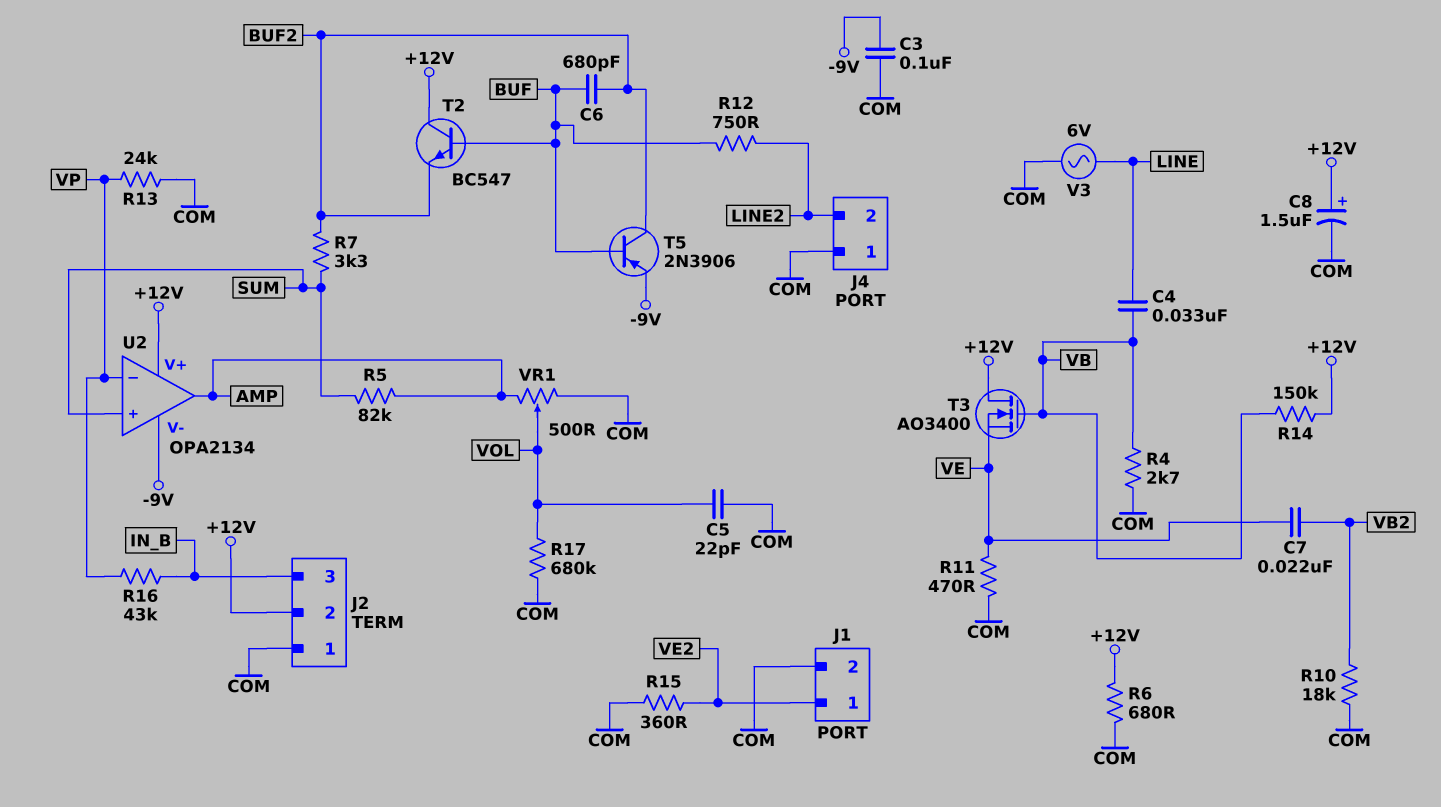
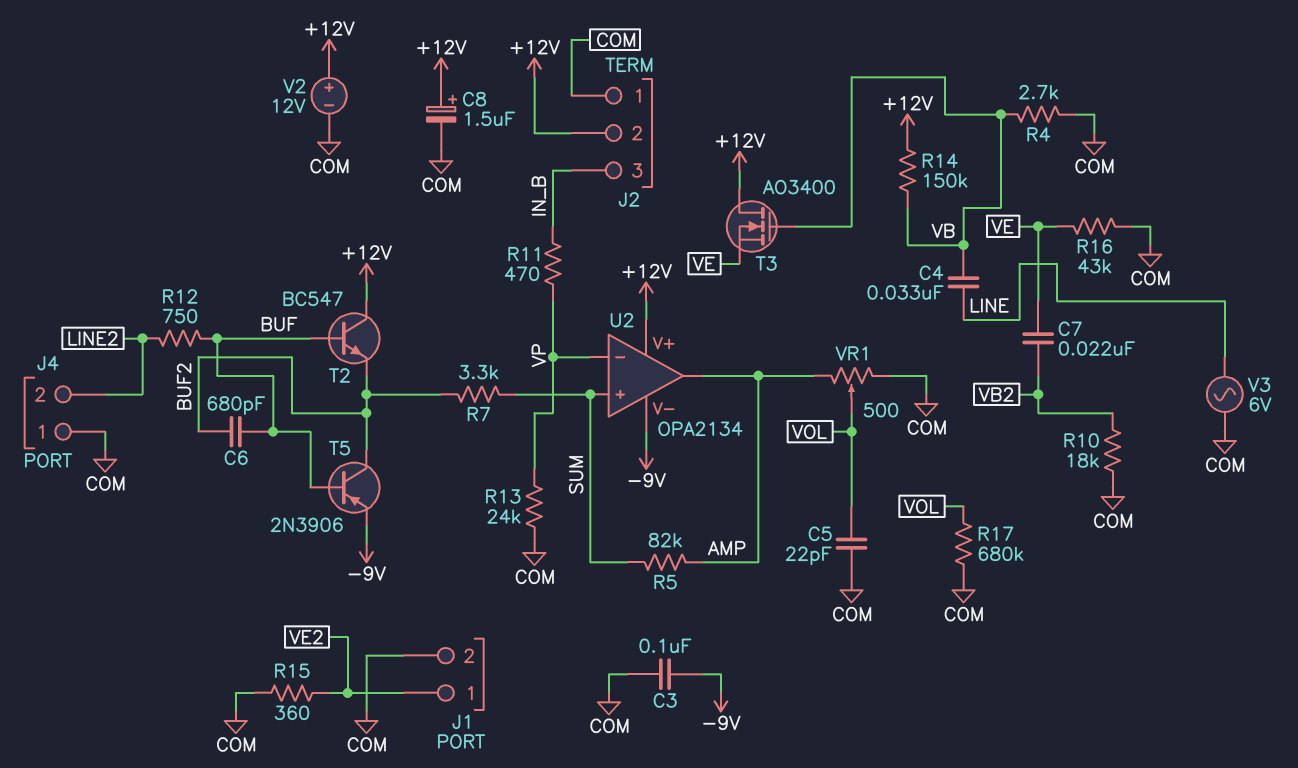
R6: 680 (+12V, COM) -> none
R11: 470 (COM, VE) -> 470 (IN_B, VP)
R16: 43k (IN_B, VP) -> 43k (COM, VE)
V2: none -> 12V (plus +12V, minus COM)

